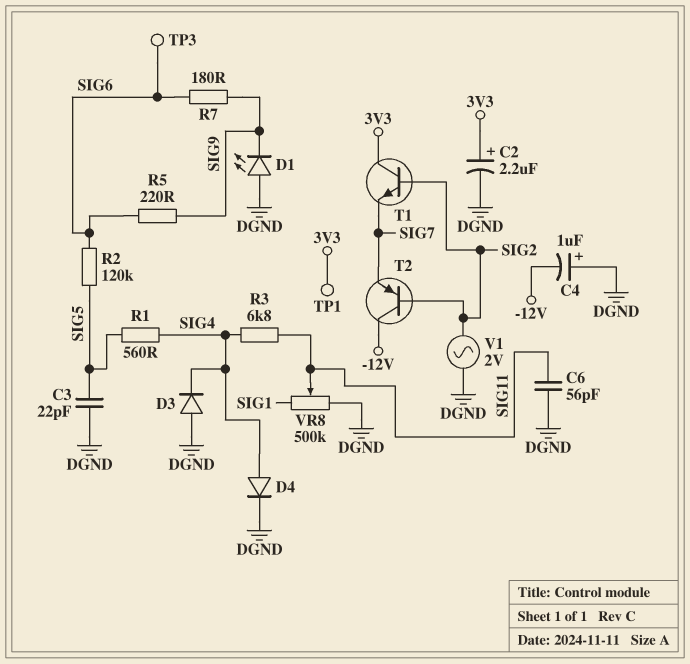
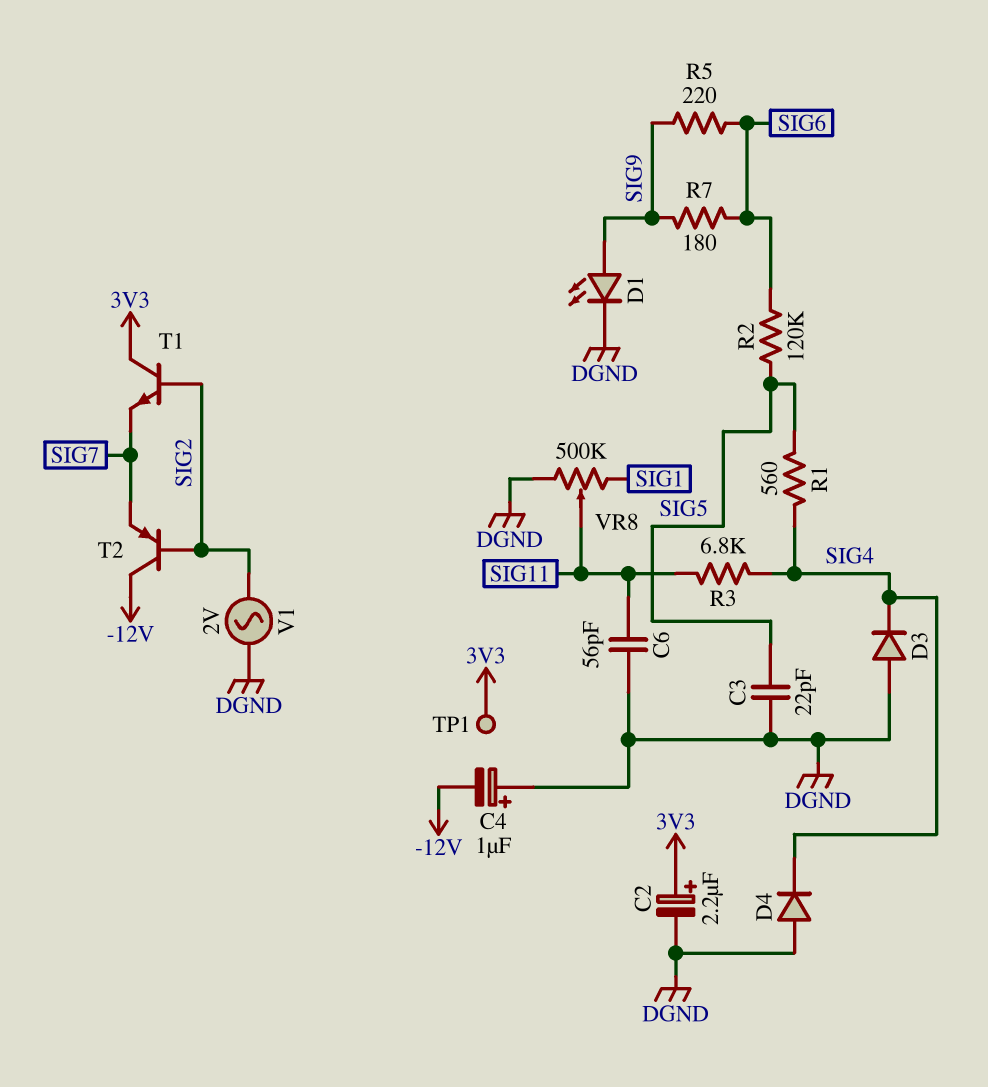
D1: LED (A DGND, K SIG9) -> LED (A SIG9, K DGND)
D4: diode (A SIG4, K DGND) -> diode (A DGND, K SIG4)
TP3: test point (SIG6) -> none

